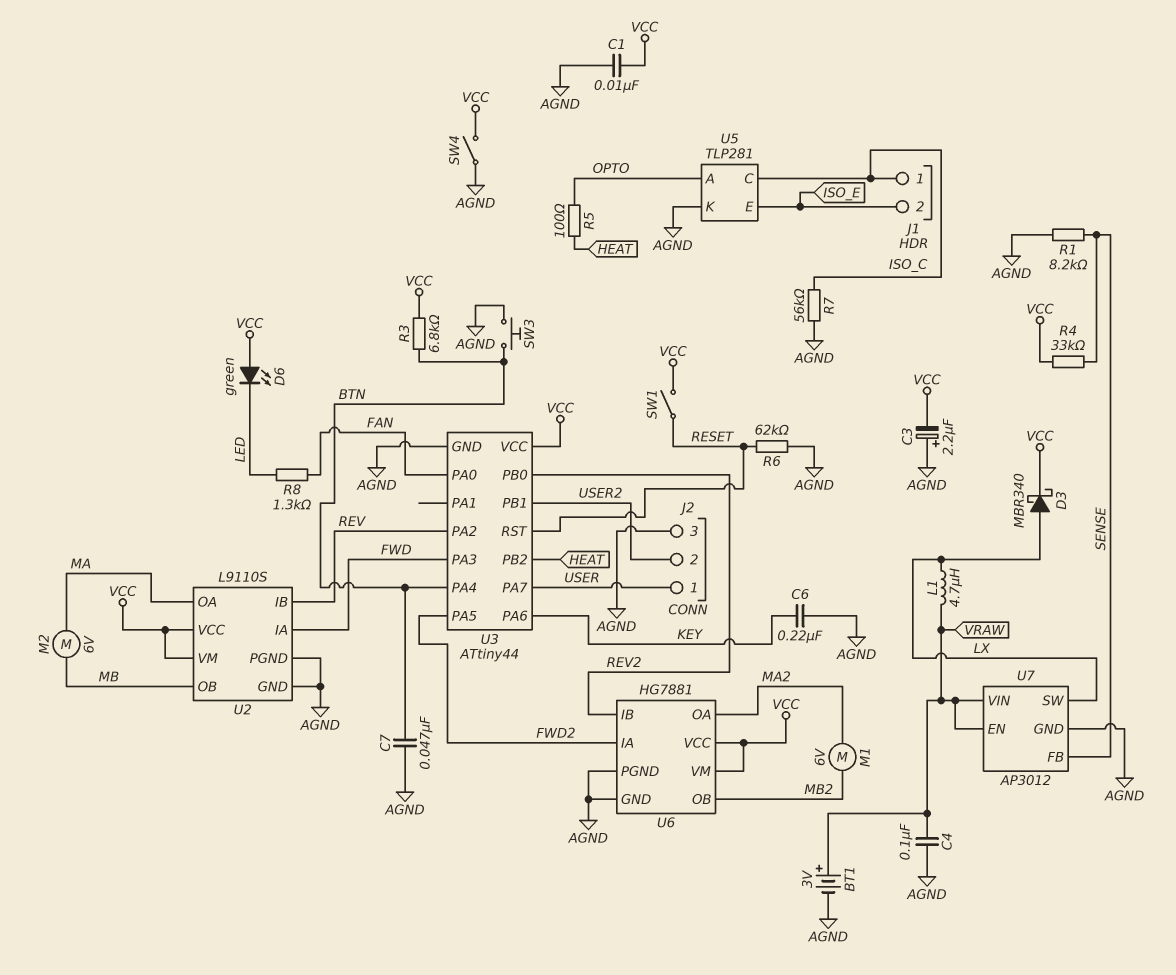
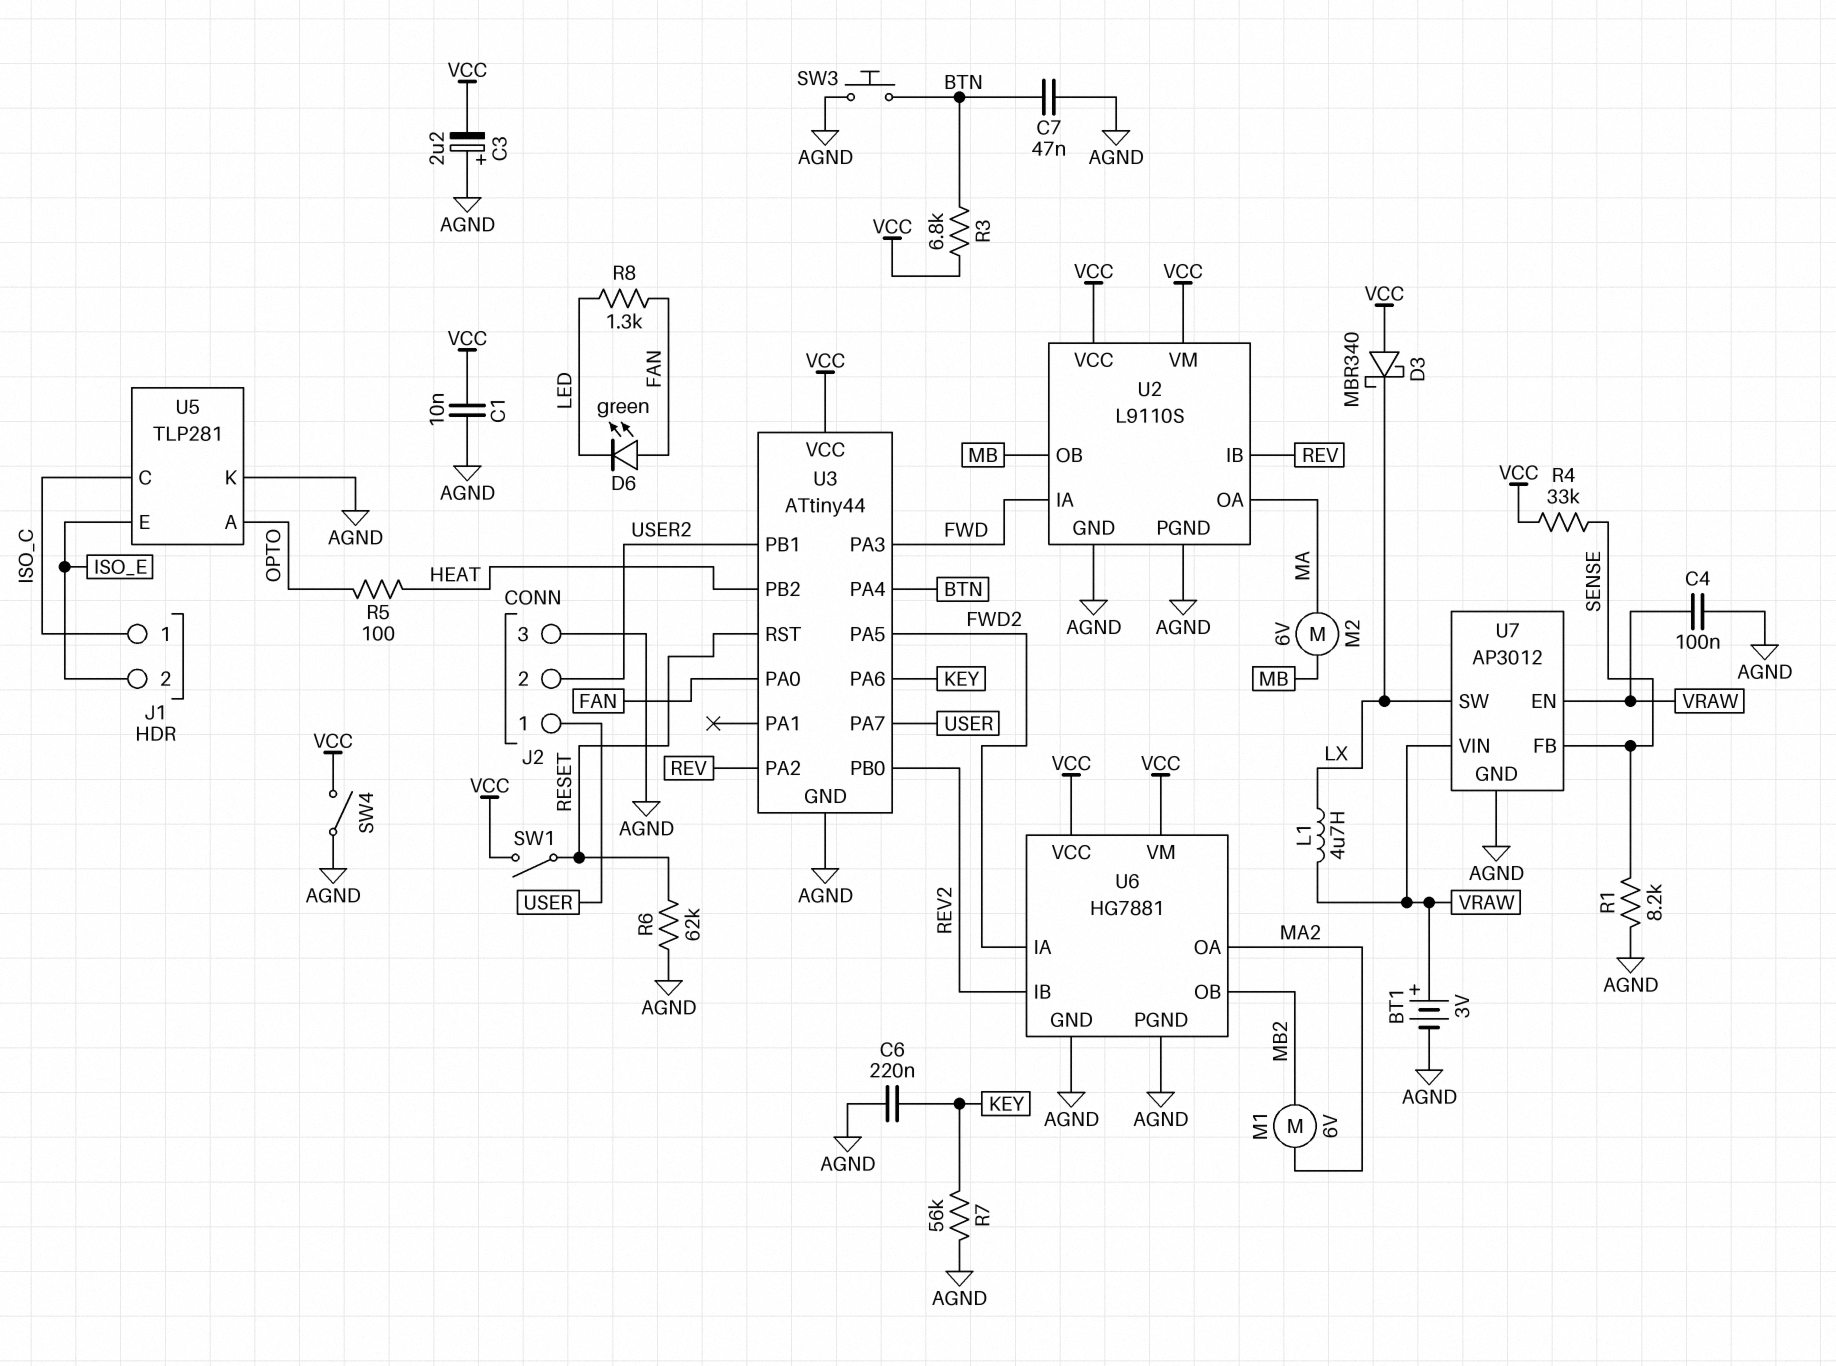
D3: schottky MBR340 (A LX, K VCC) -> schottky MBR340 (A VCC, K LX)
D6: LED green (A VCC, K LED) -> LED green (A FAN, K LED)
R7: 56k (AGND, ISO_C) -> 56k (AGND, KEY)

